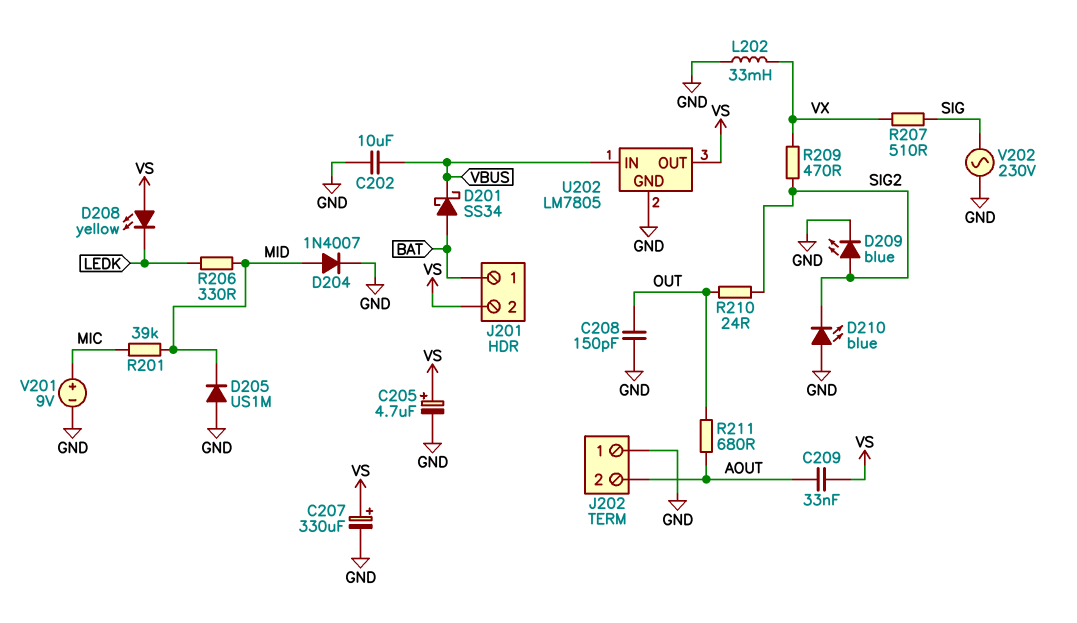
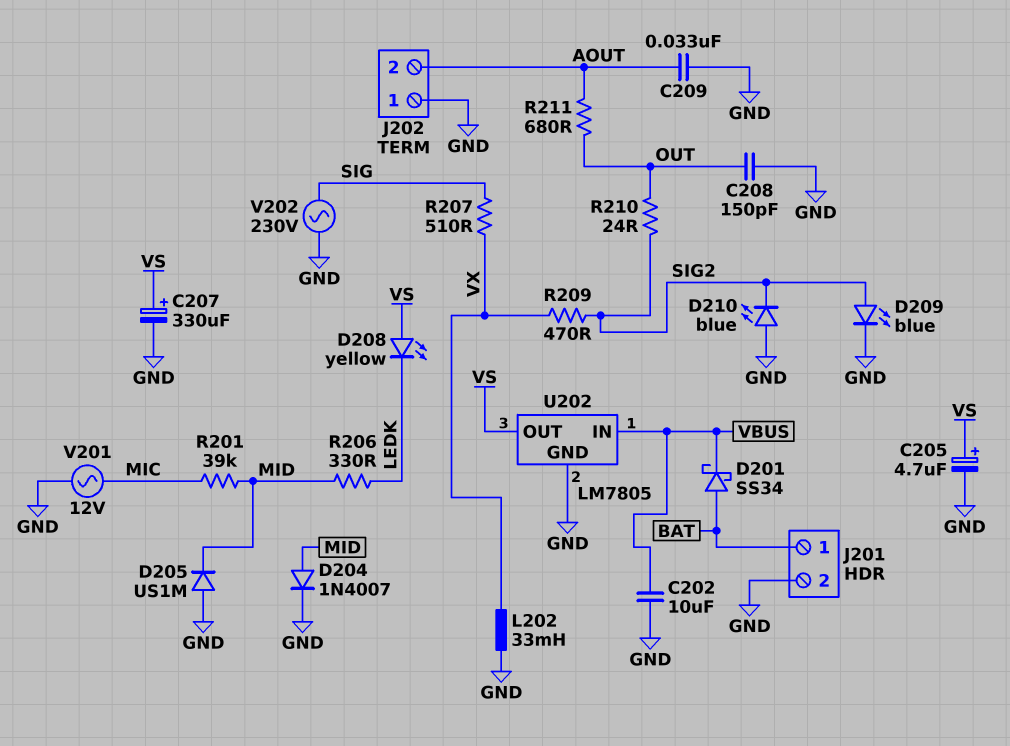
C209: 33nF (AOUT, VS) -> 33nF (AOUT, GND)
J201 pin 2: VS -> GND
V201: 9V (plus MIC, minus GND) -> AC 12V (GND, MIC)

